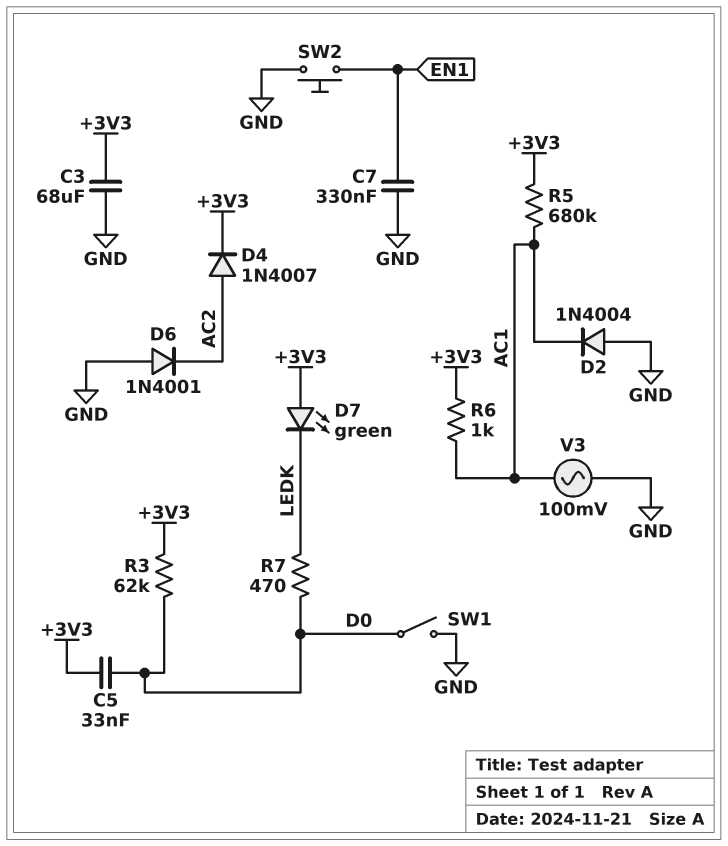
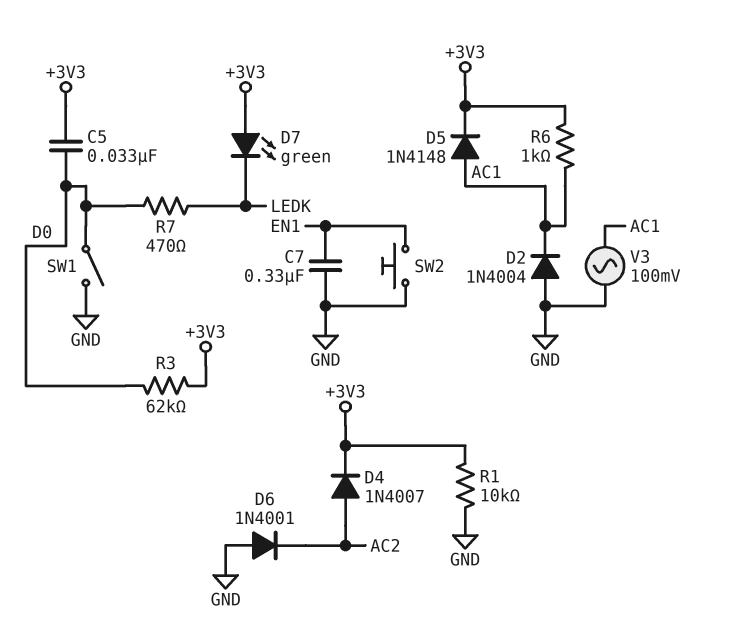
C3: 68uF (+3V3, GND) -> none
D5: none -> diode 1N4148 (A AC1, K +3V3)
R1: none -> 10k (+3V3, GND)
R5: 680k (+3V3, AC1) -> none

